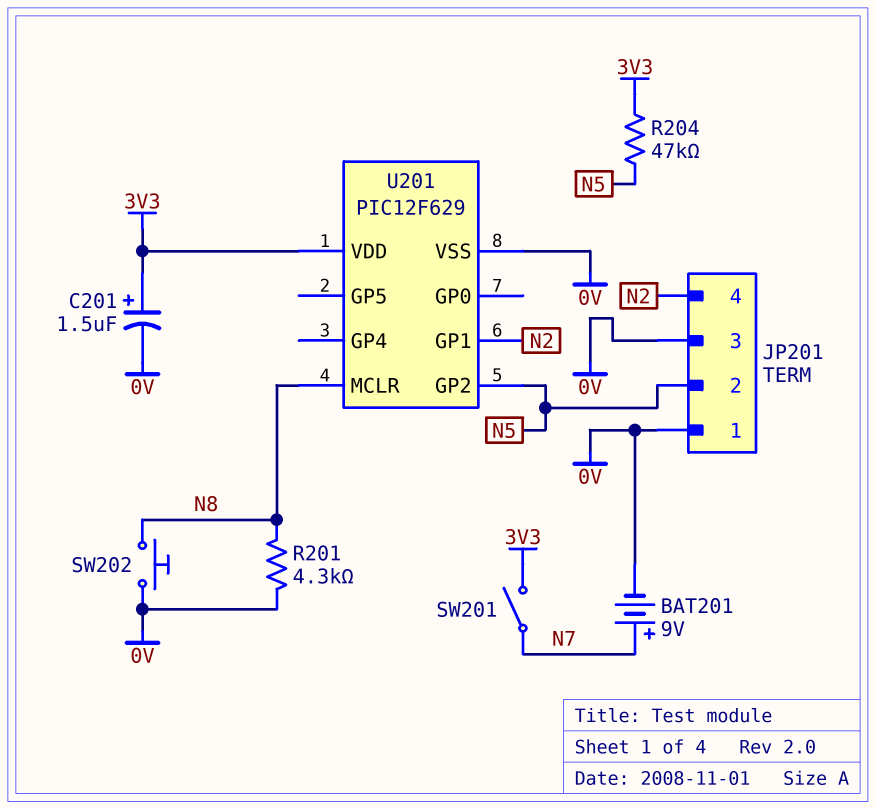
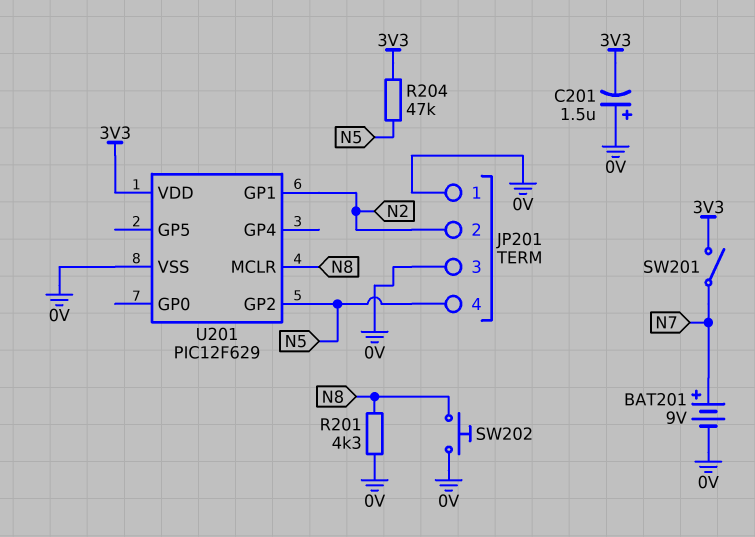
C201: 1.5uF (plus 3V3, minus 0V) -> 1.5uF (plus 0V, minus 3V3)
JP201 pin 2: N5 -> N2
JP201 pin 4: N2 -> N5

